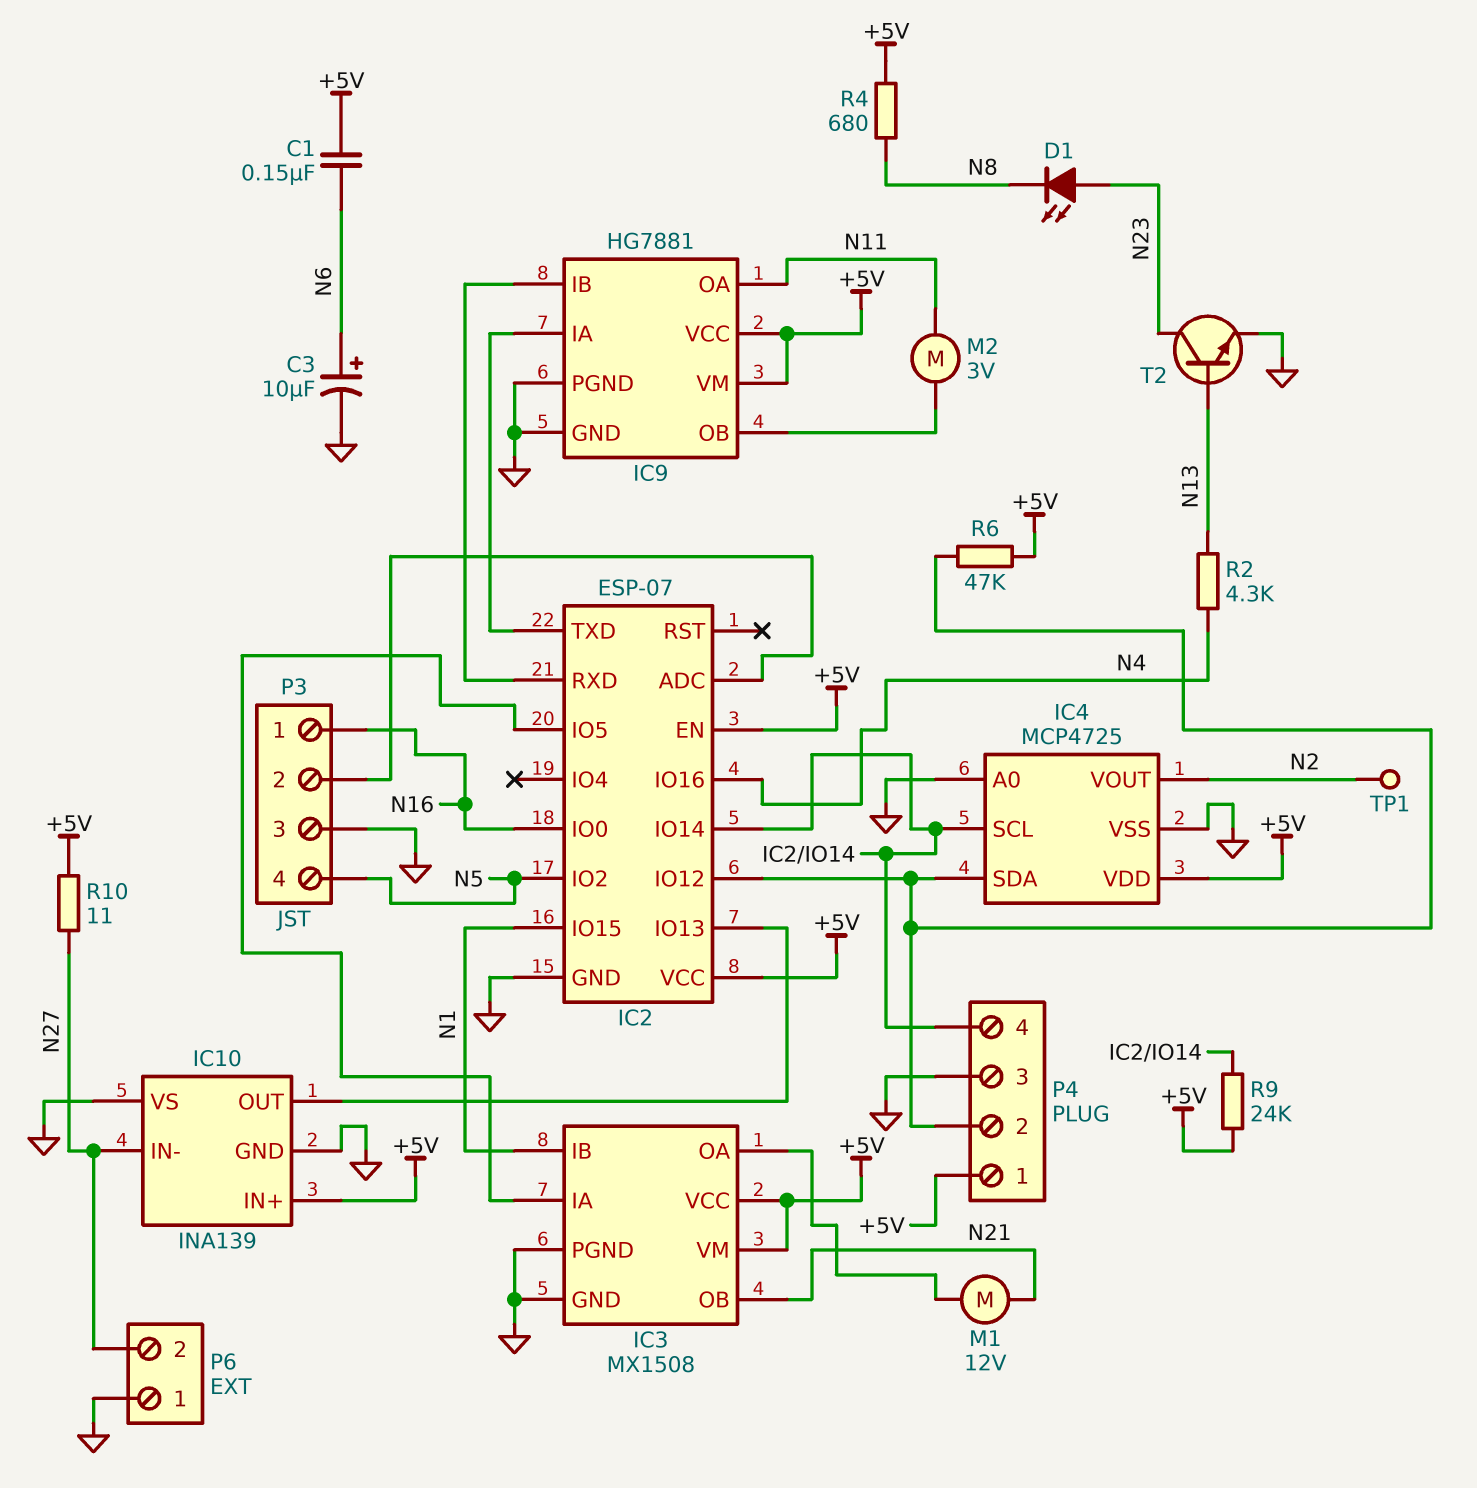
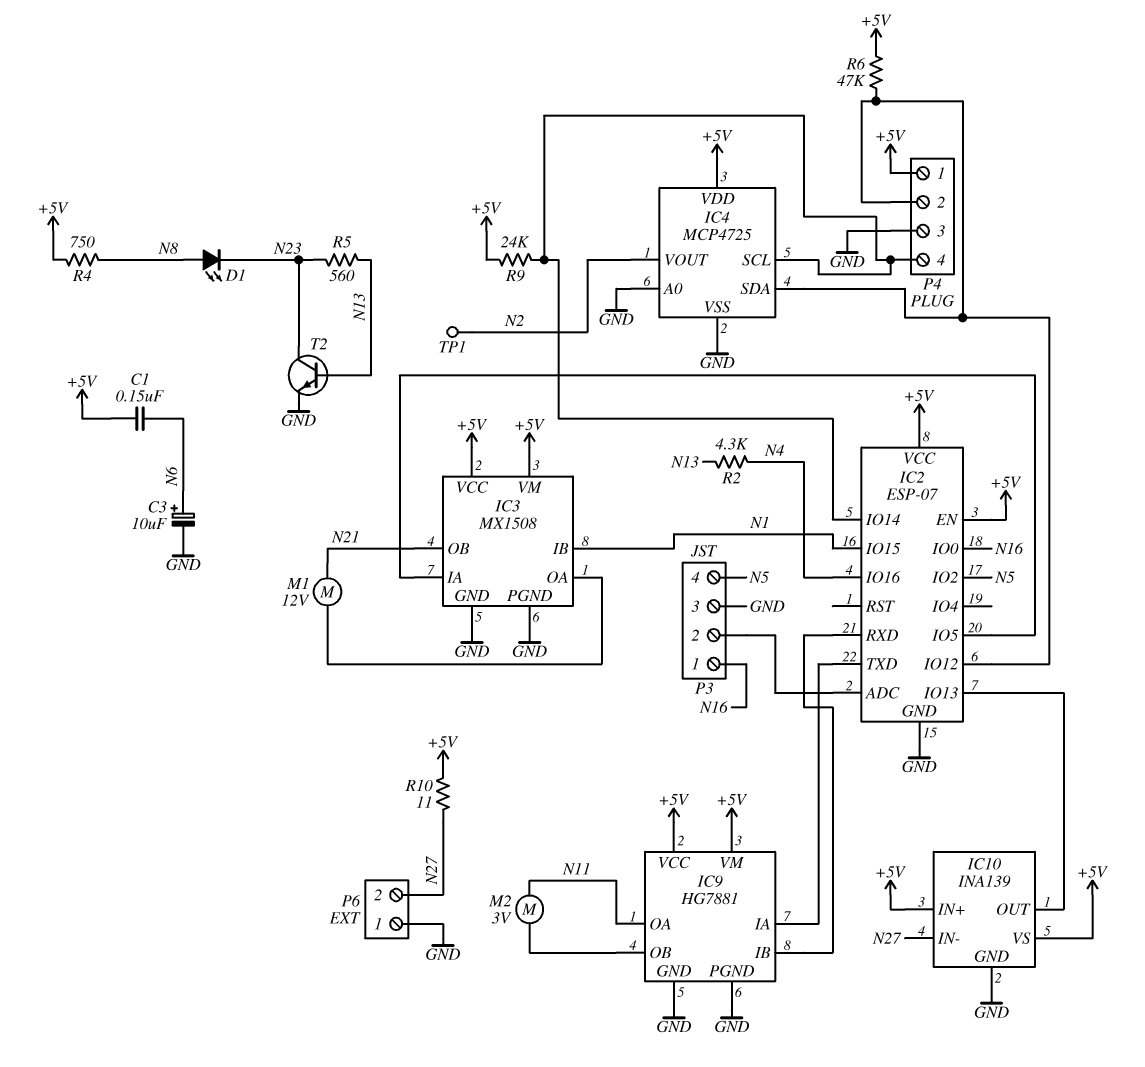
D1: LED (A N23, K N8) -> LED (A N8, K N23)
IC10 pin VS: GND -> +5V
R4: 680 (+5V, N8) -> 750 (+5V, N8)
R5: none -> 560 (N13, N23)

